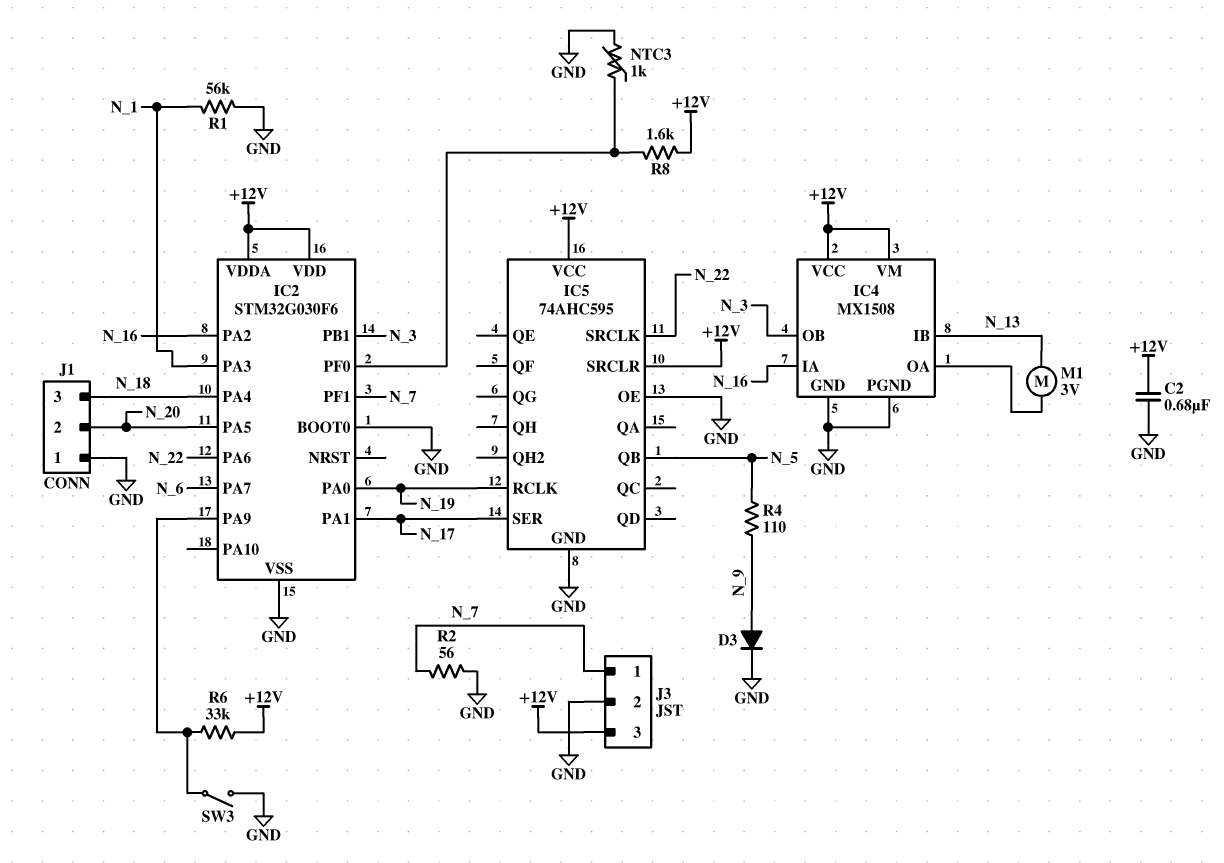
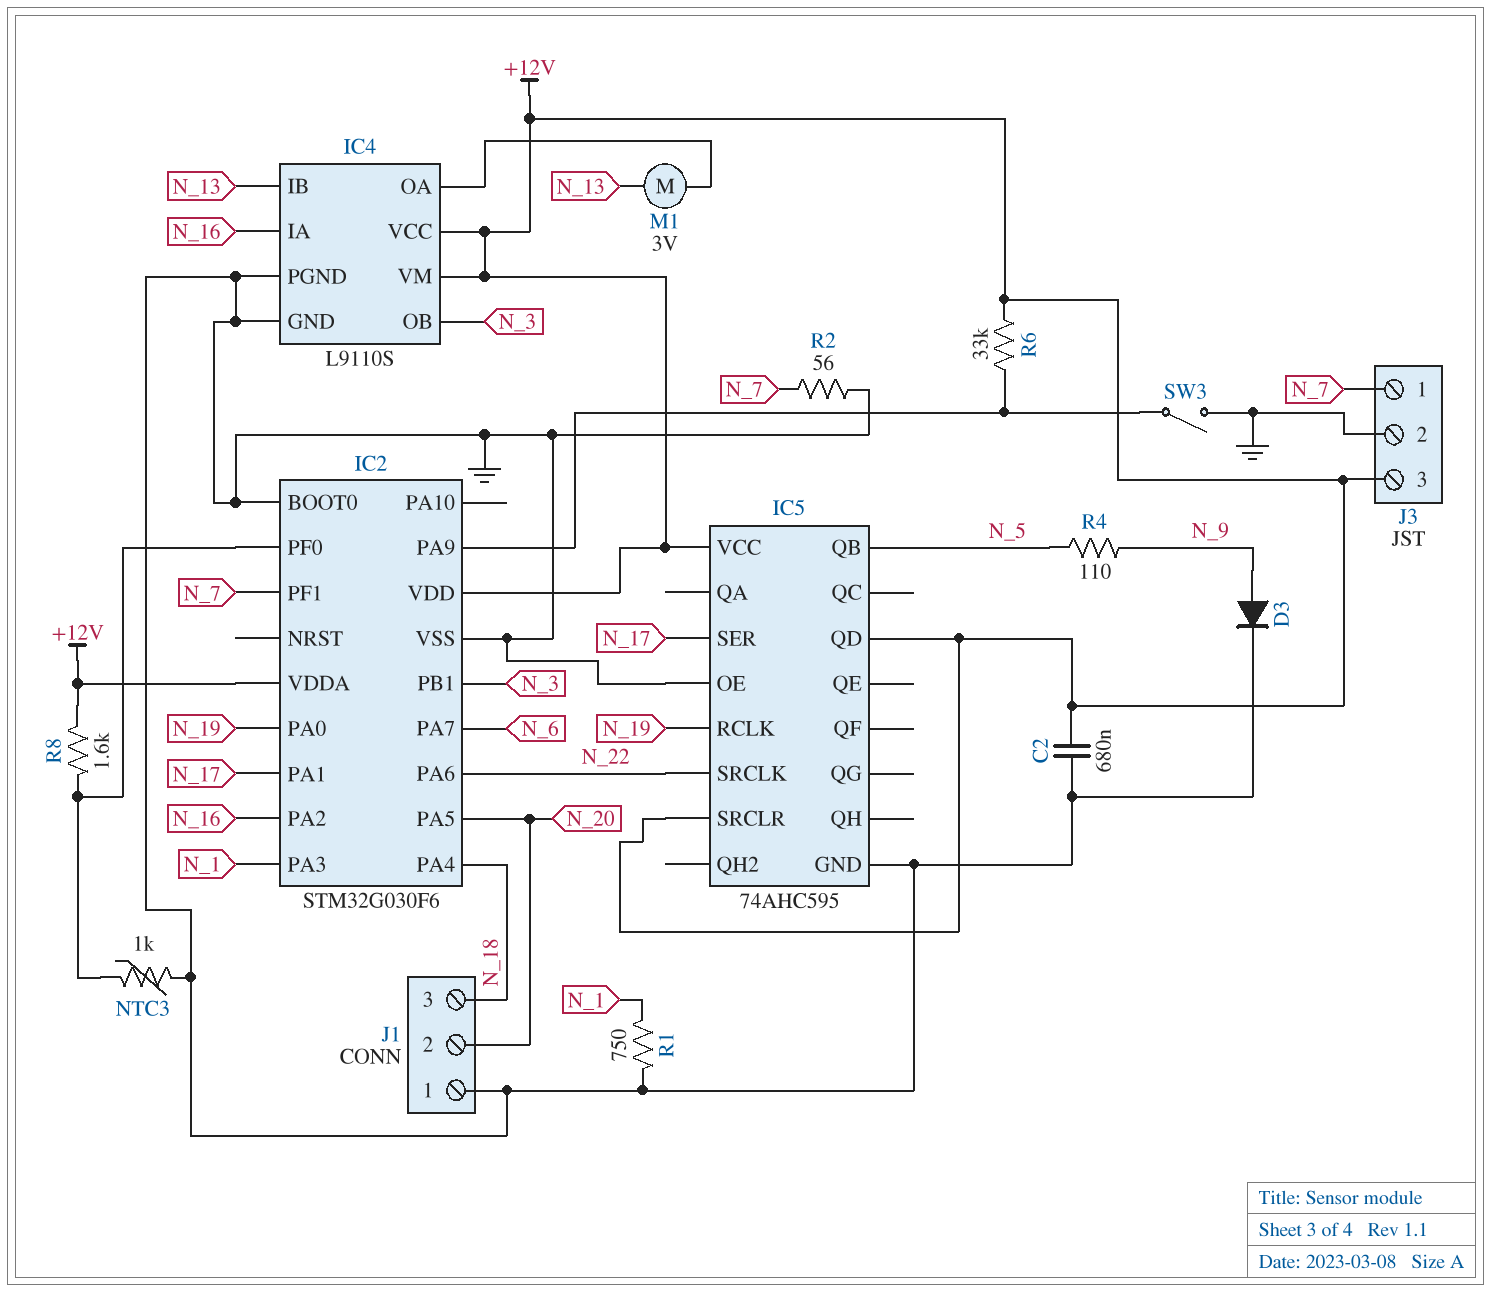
IC4: MX1508 -> L9110S
IC5 pin QD: none -> +12V
R1: 56k (GND, N_1) -> 750 (GND, N_1)

